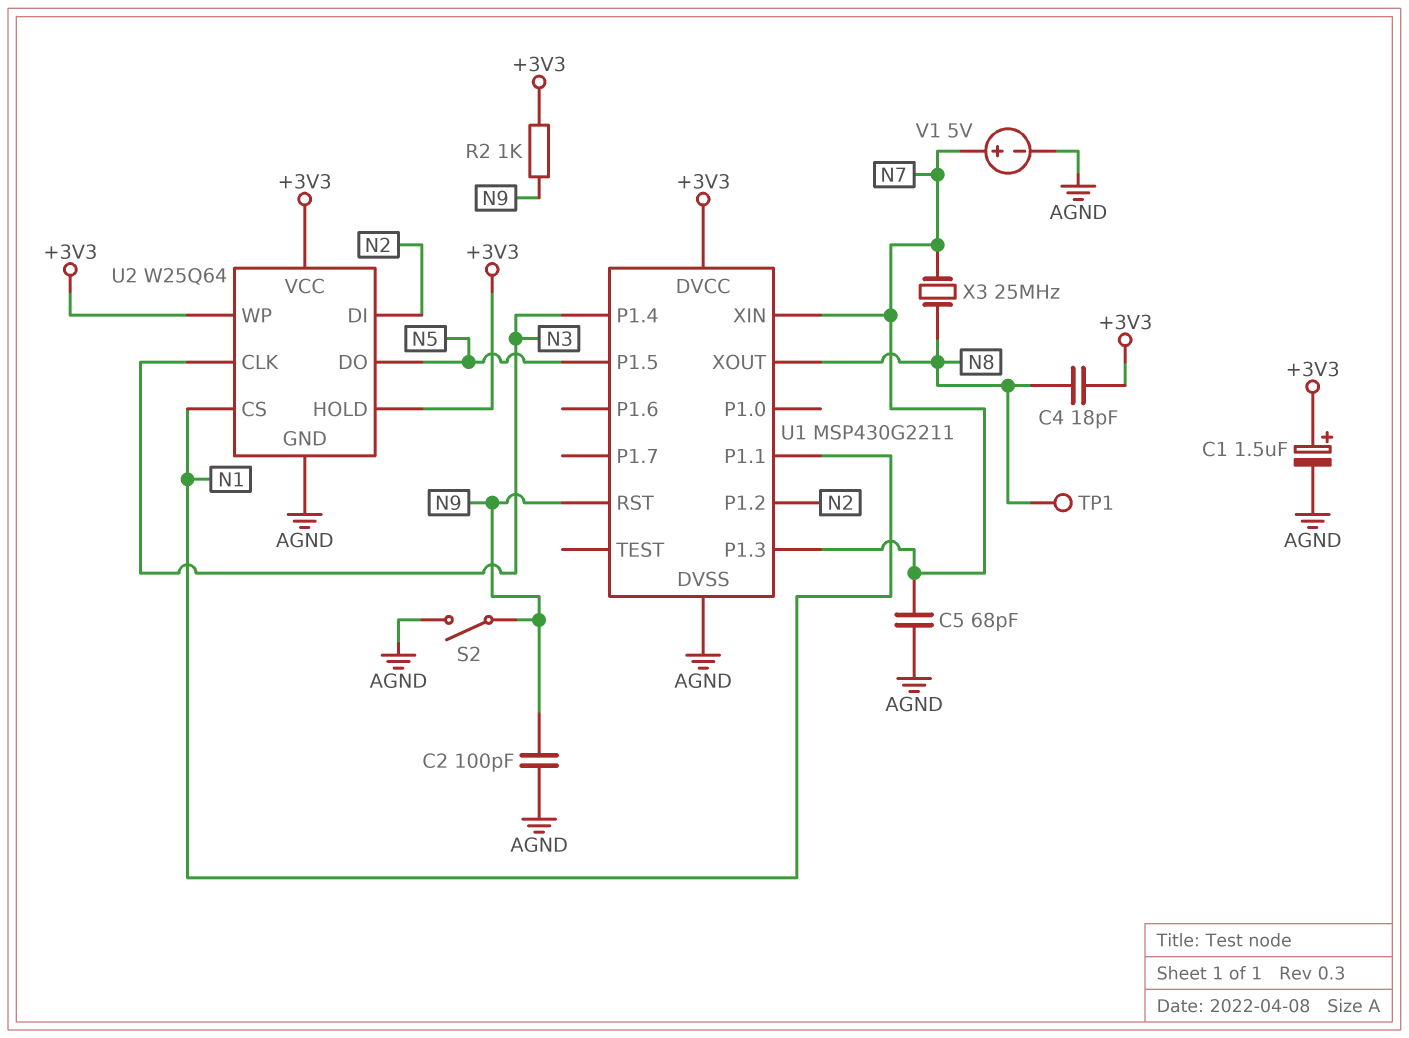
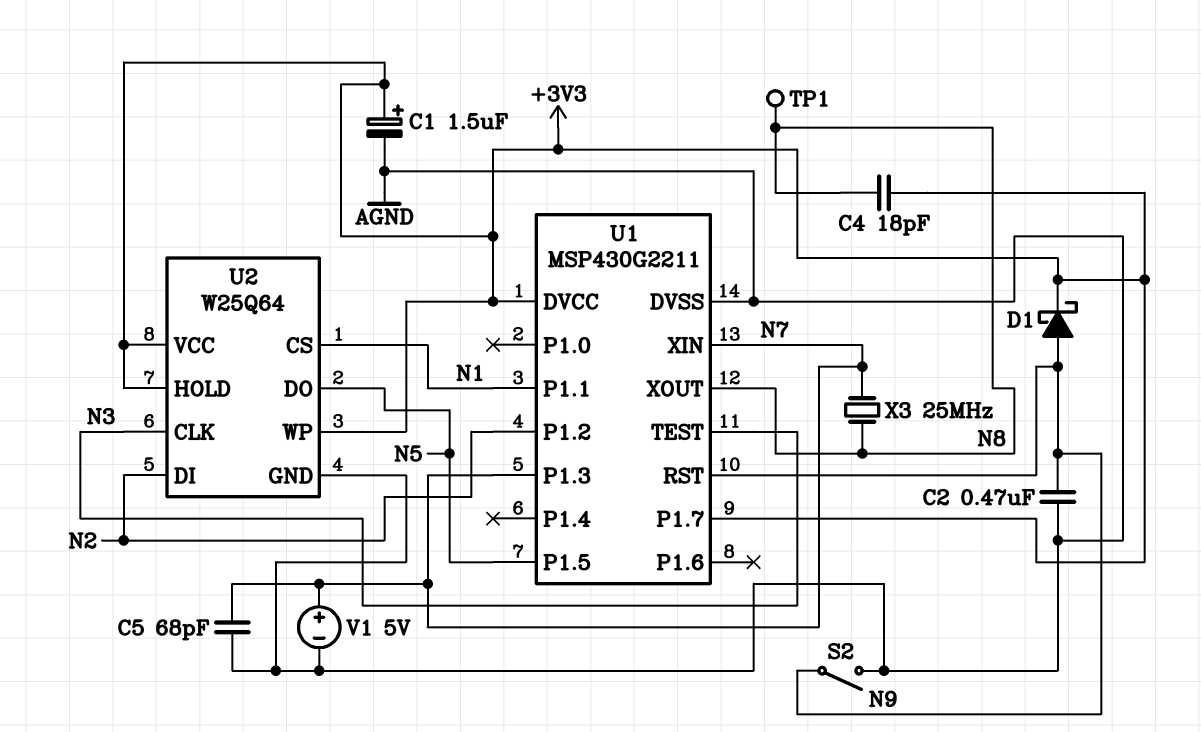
C2: 100pF (AGND, N9) -> 470nF (AGND, N9)
D1: none -> schottky (A N9, K +3V3)
R2: 1k (+3V3, N9) -> none
U1 pin P1.4: N3 -> none
U1 pin P1.7: none -> +3V3
U1 pin TEST: none -> N3

